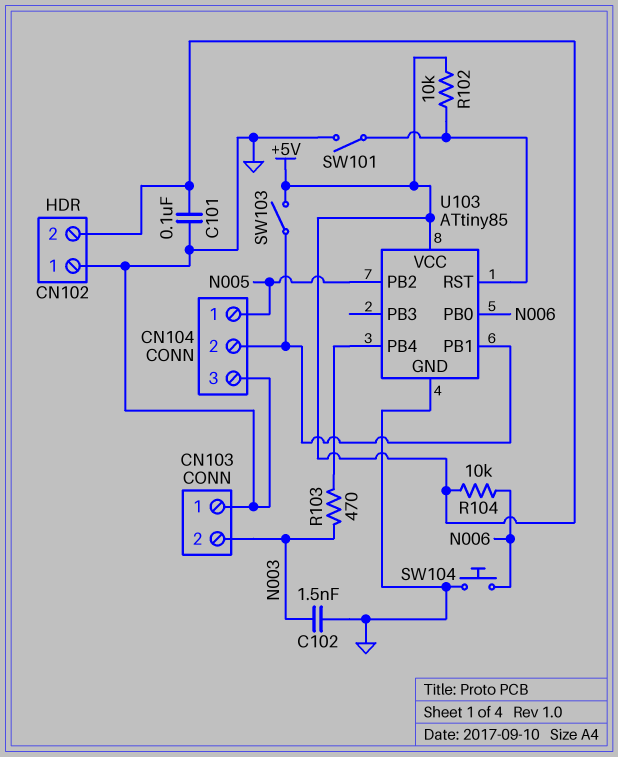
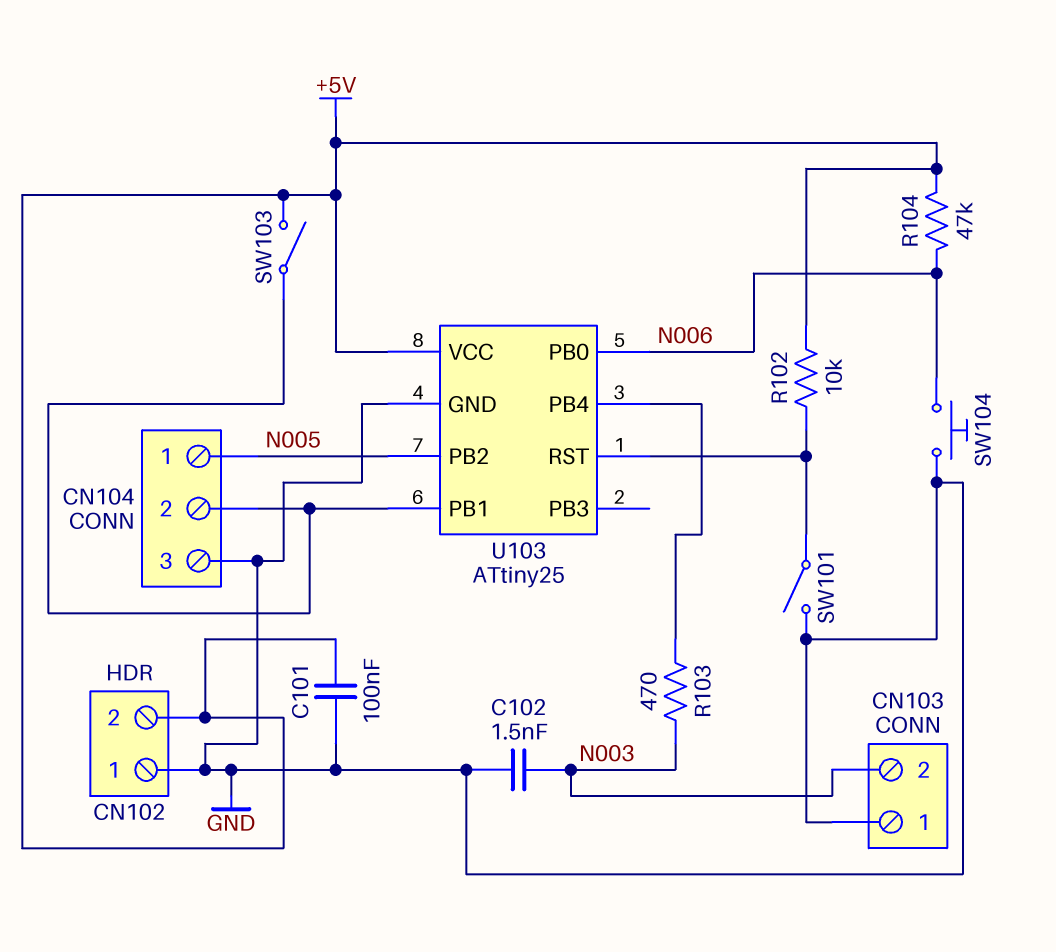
R104: 10k (+5V, N006) -> 47k (+5V, N006)
U103: ATtiny85 -> ATtiny25

